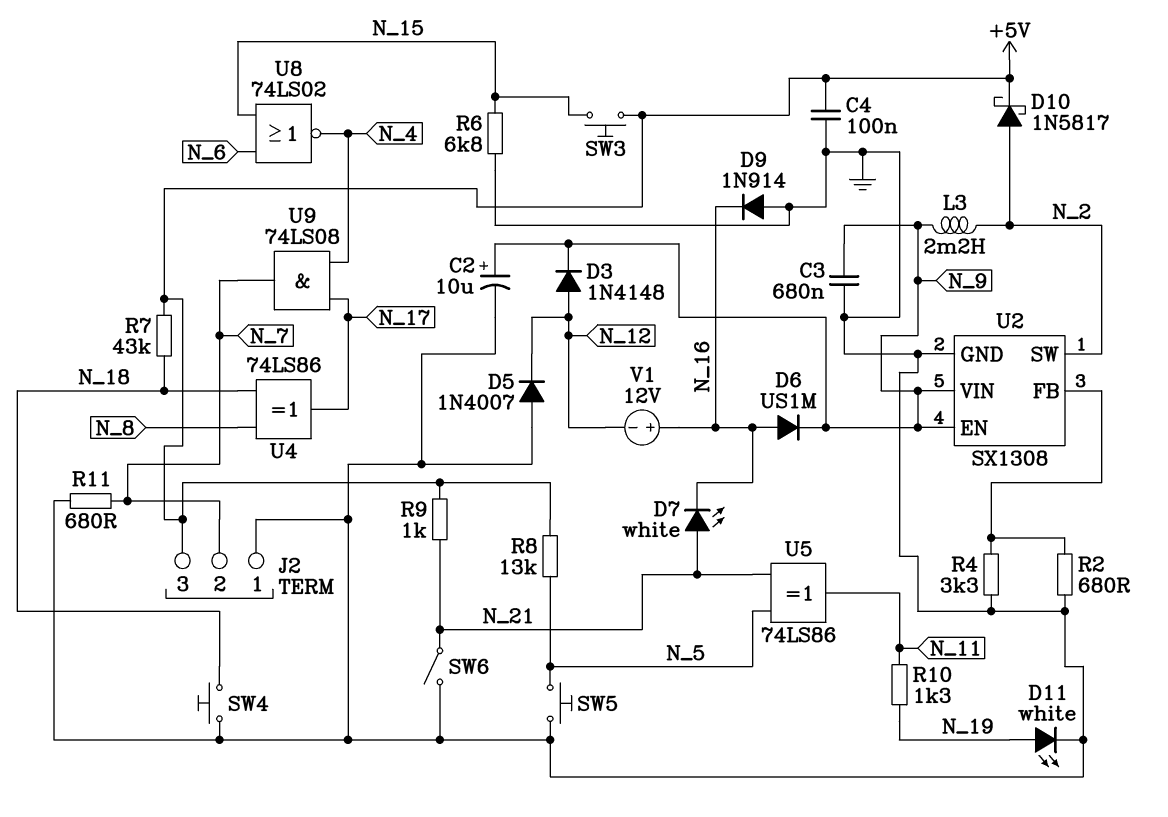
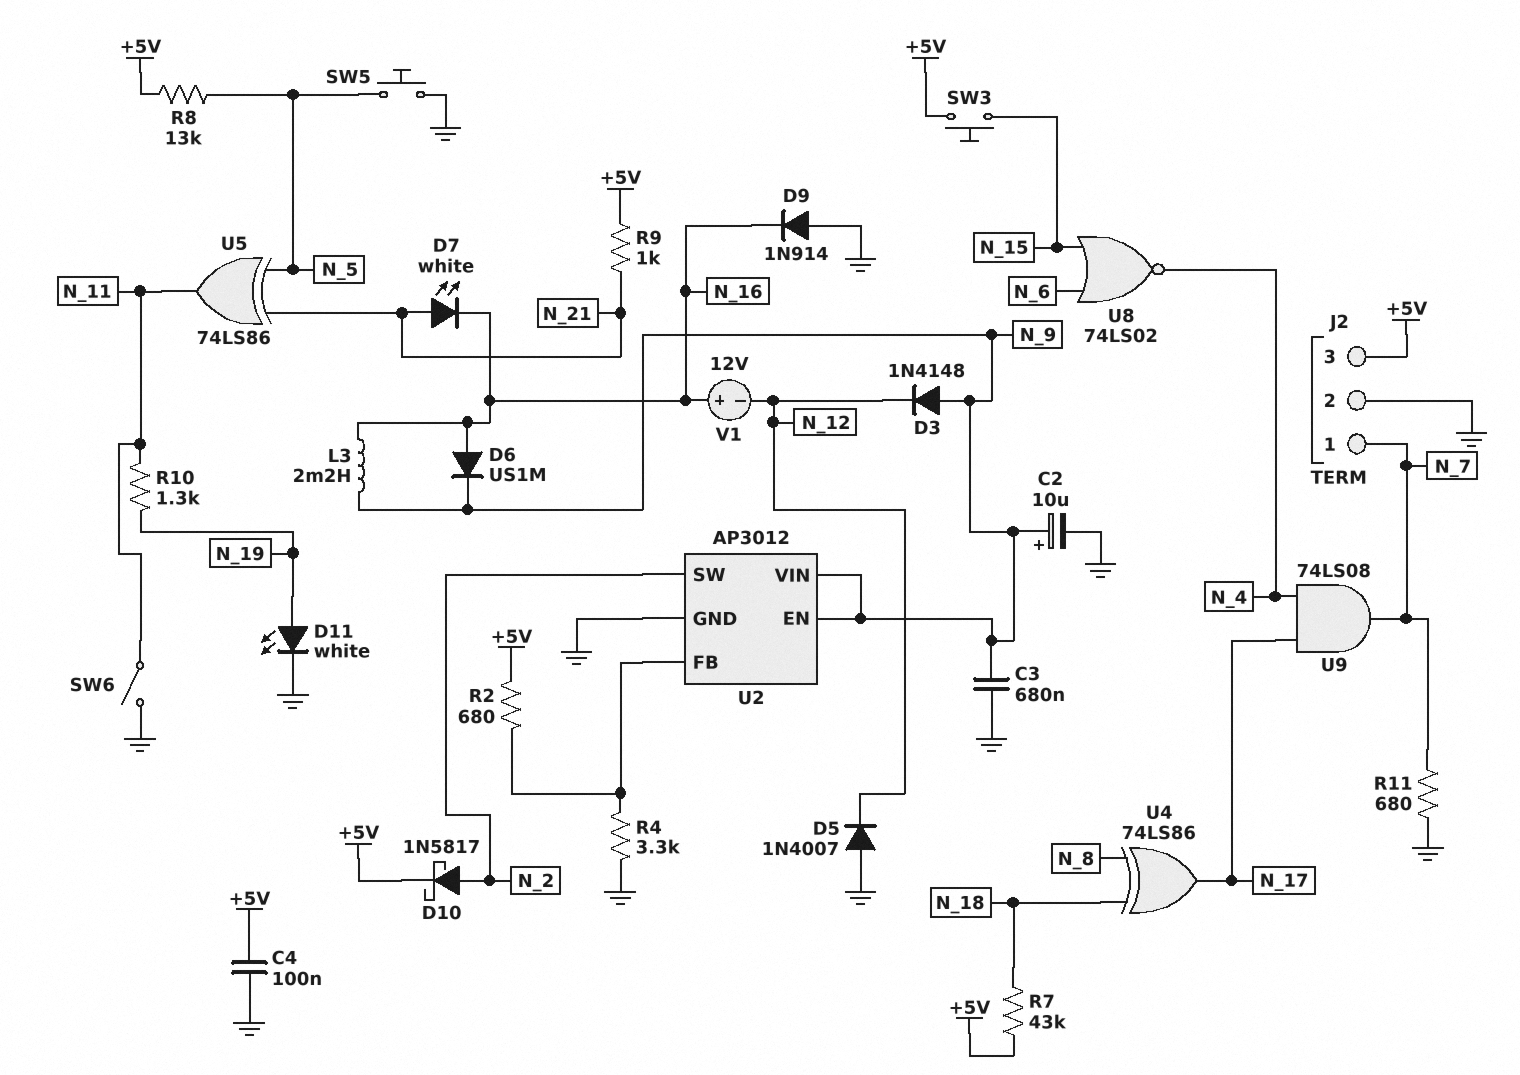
D3: diode 1N4148 (A N_12, K N_9) -> diode 1N4148 (A N_9, K N_12)
J2 pin 1: GND -> N_7
J2 pin 2: N_7 -> GND
L3: 2.2mH (N_2, N_9) -> 2.2mH (N_9, N_16)
R2: 680 (GND, U2/FB) -> 680 (+5V, U2/FB)
R6: 6.8k (GND, N_15) -> none
SW4: button (GND, N_18) -> none
SW6: switch (GND, N_21) -> switch (GND, N_11)
U2: SX1308 -> AP3012

